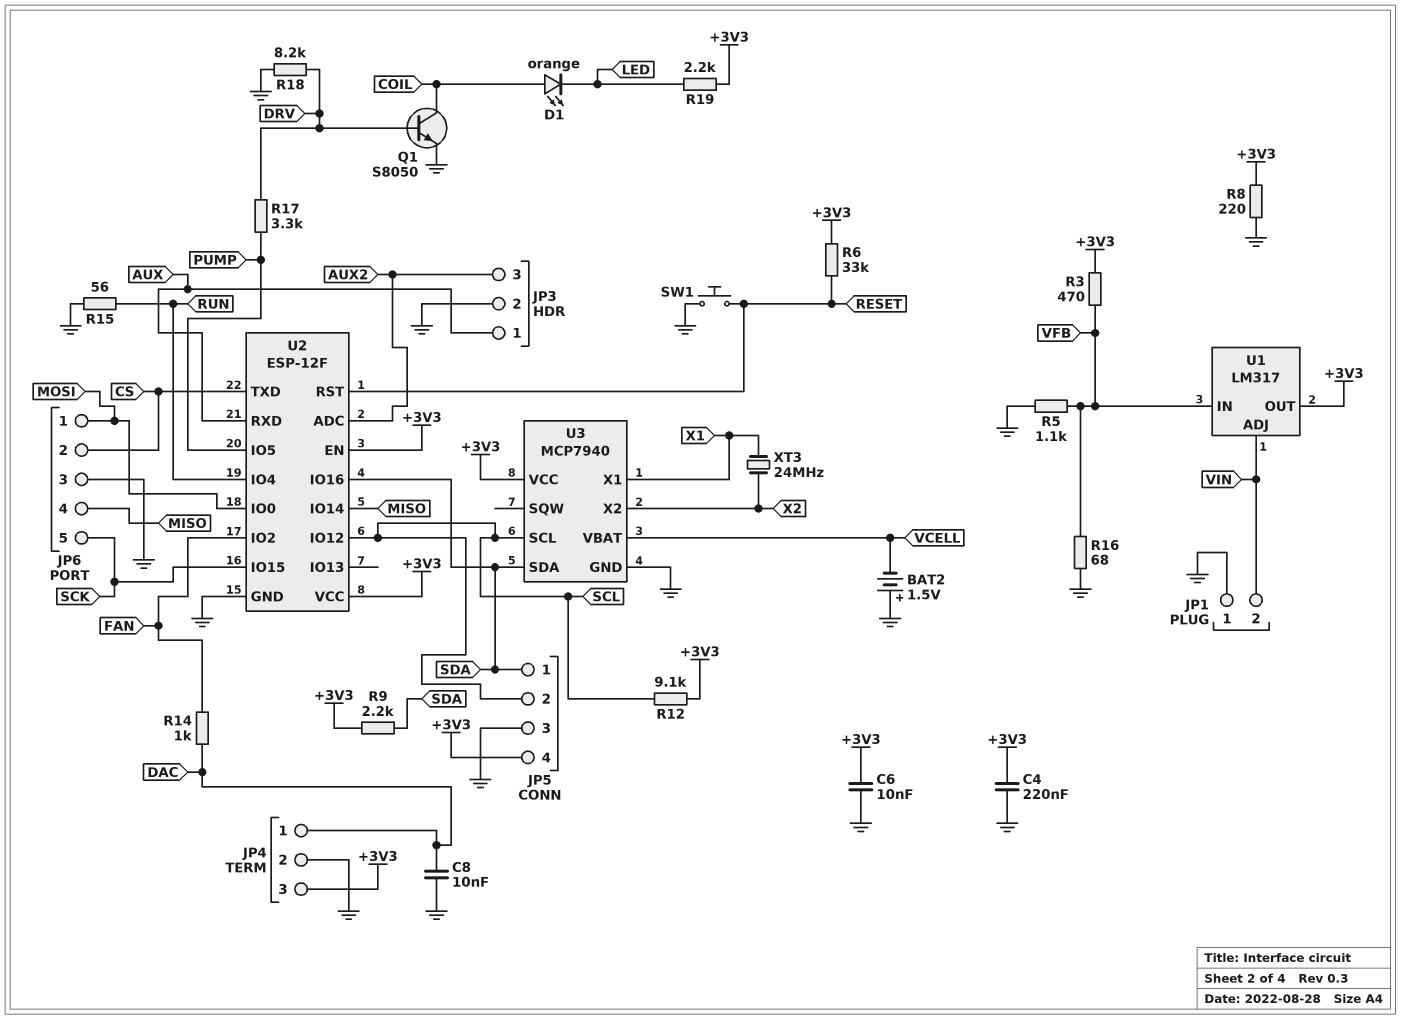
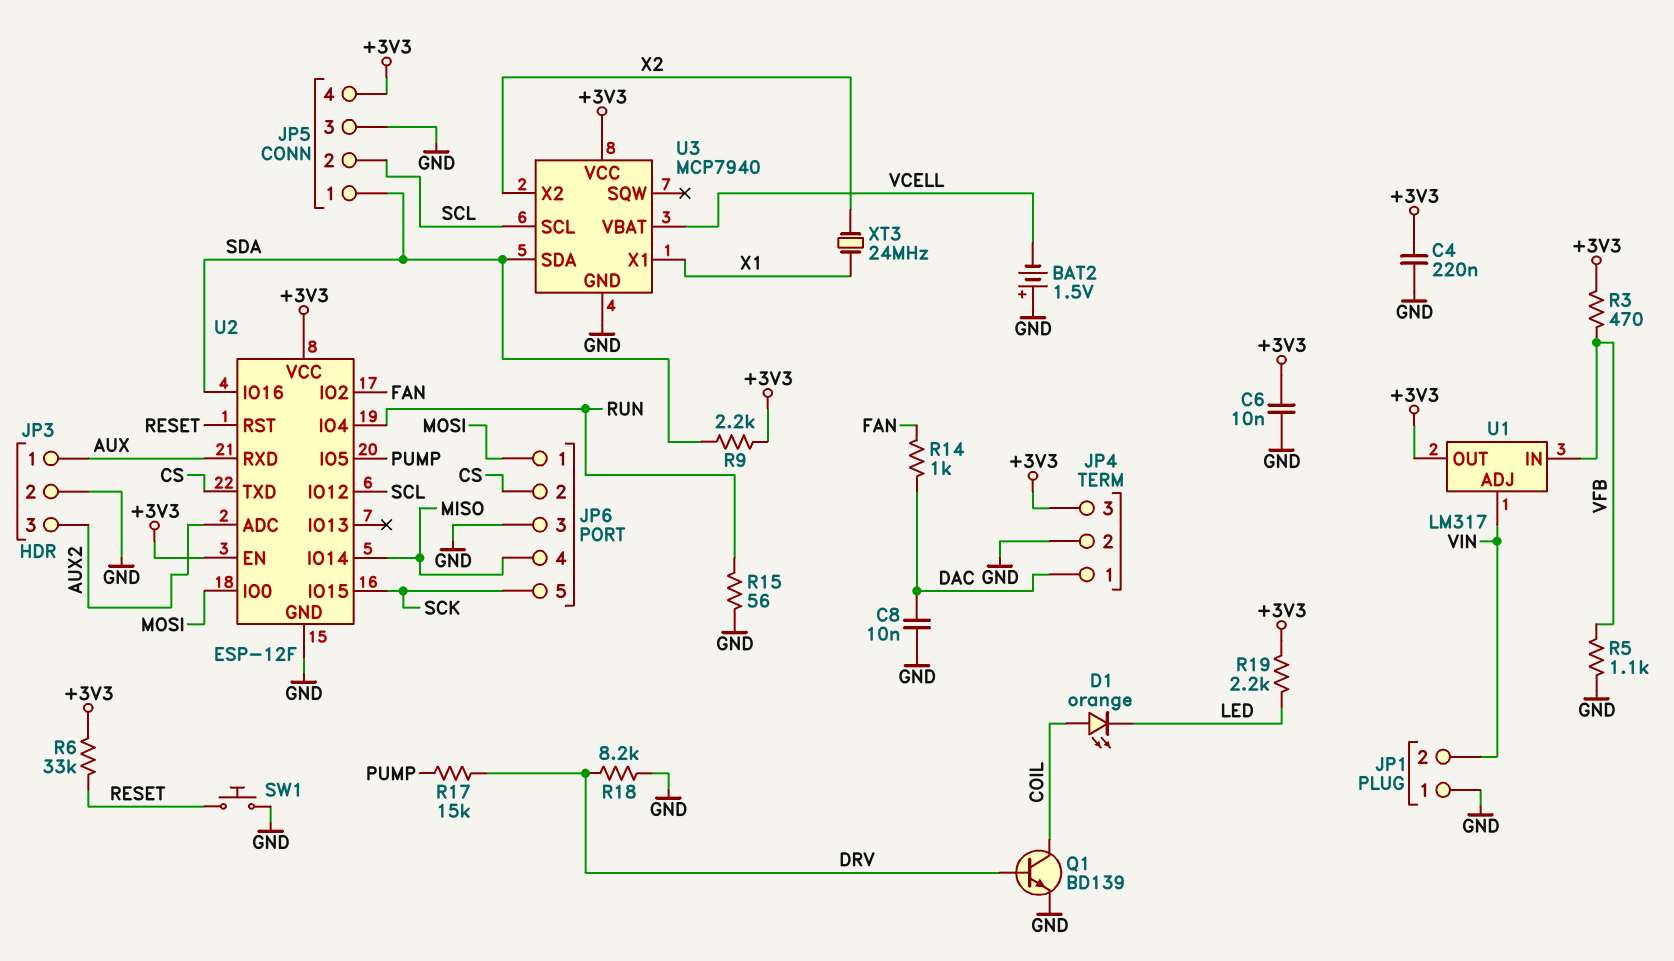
Q1: NPN S8050 (B DRV, C COIL, E GND) -> NPN BD139 (B DRV, C COIL, E GND)
R8: 220 (+3V3, GND) -> none
R12: 9.1k (+3V3, SCL) -> none
R16: 68 (GND, VFB) -> none
R17: 3.3k (DRV, PUMP) -> 15k (DRV, PUMP)

